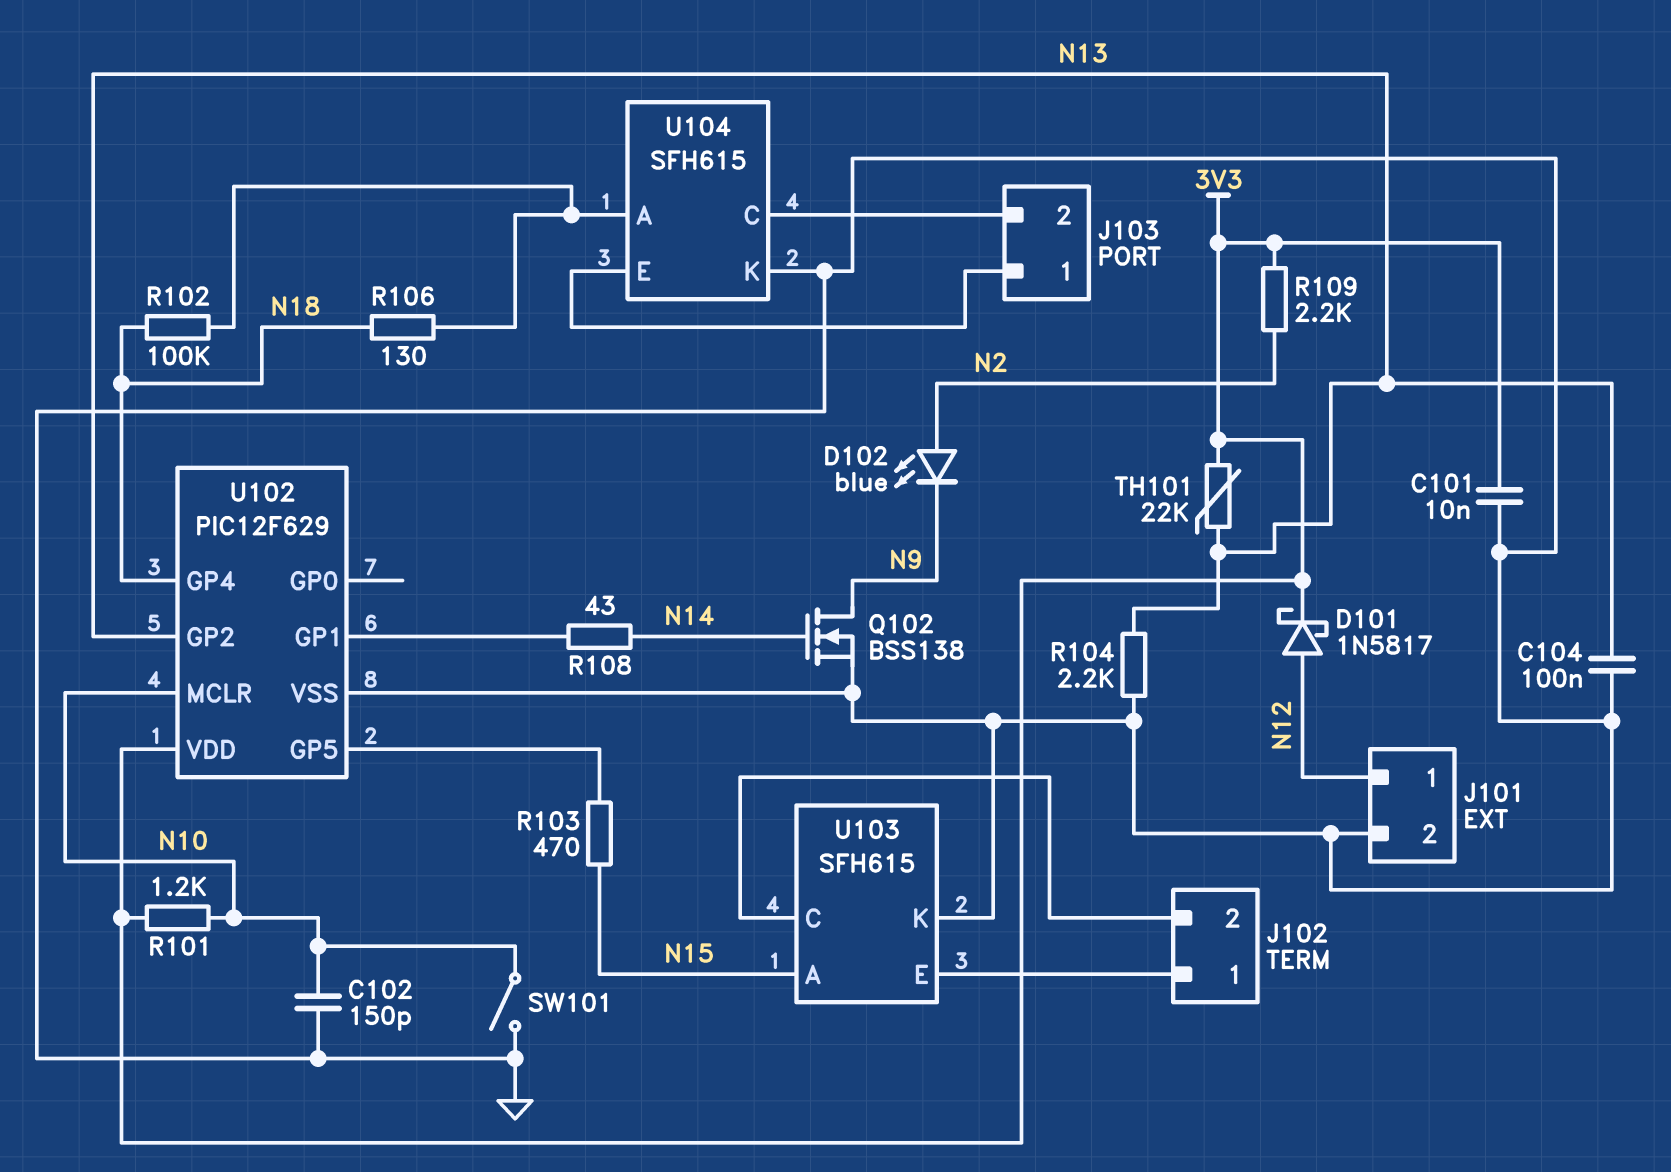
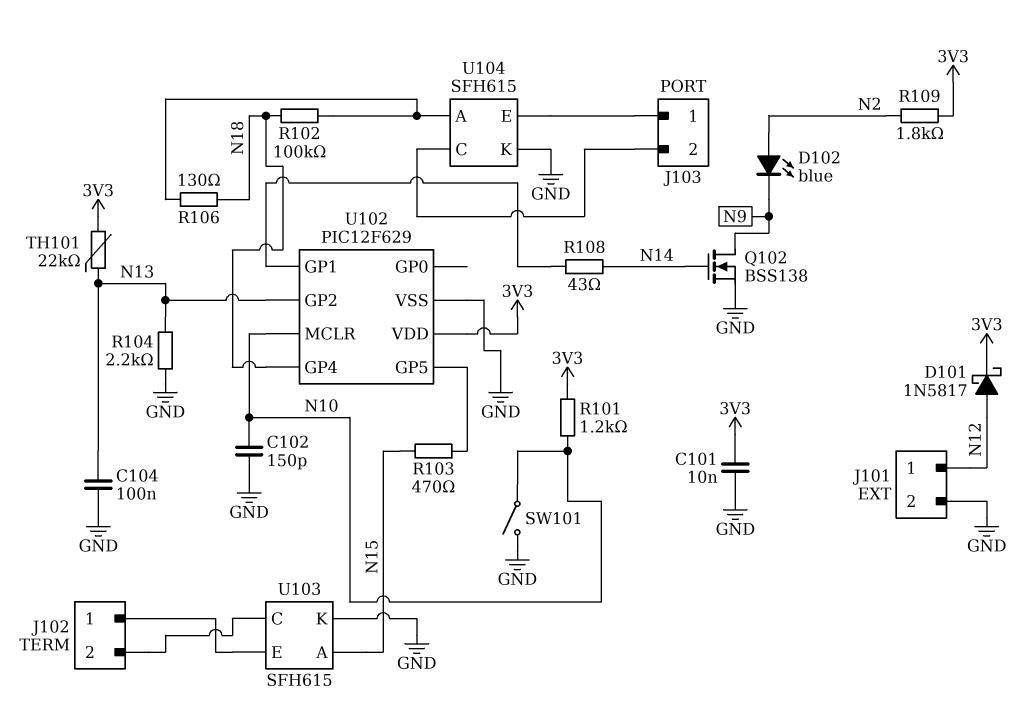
R109: 2.2k (3V3, N2) -> 1.8k (3V3, N2)

